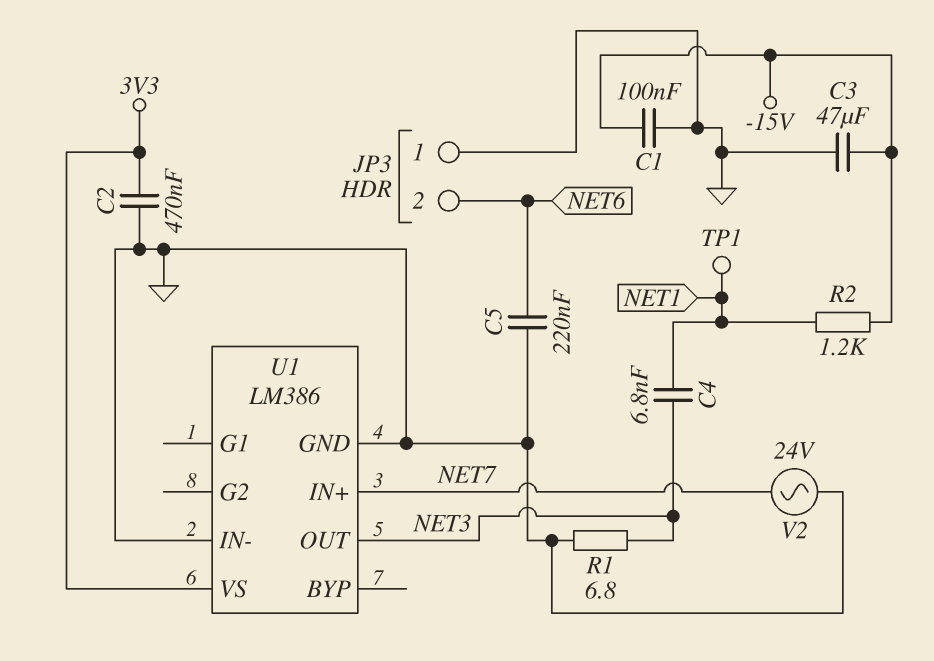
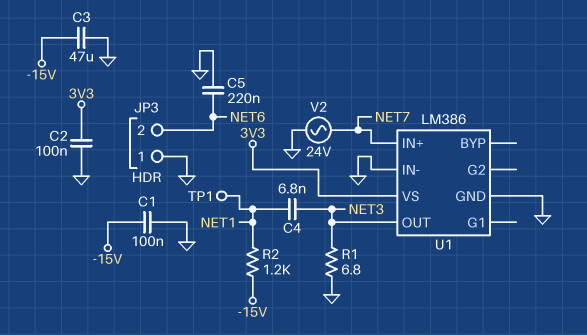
C2: 470nF (3V3, GND) -> 100nF (3V3, GND)

